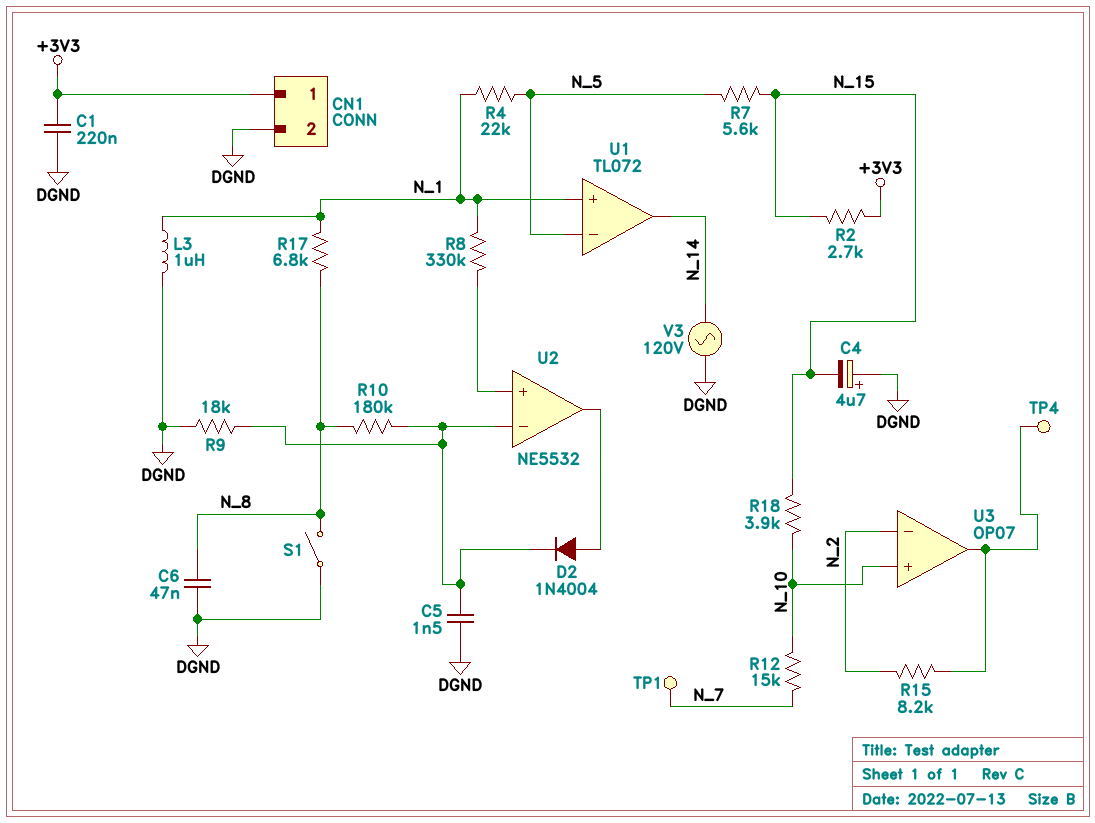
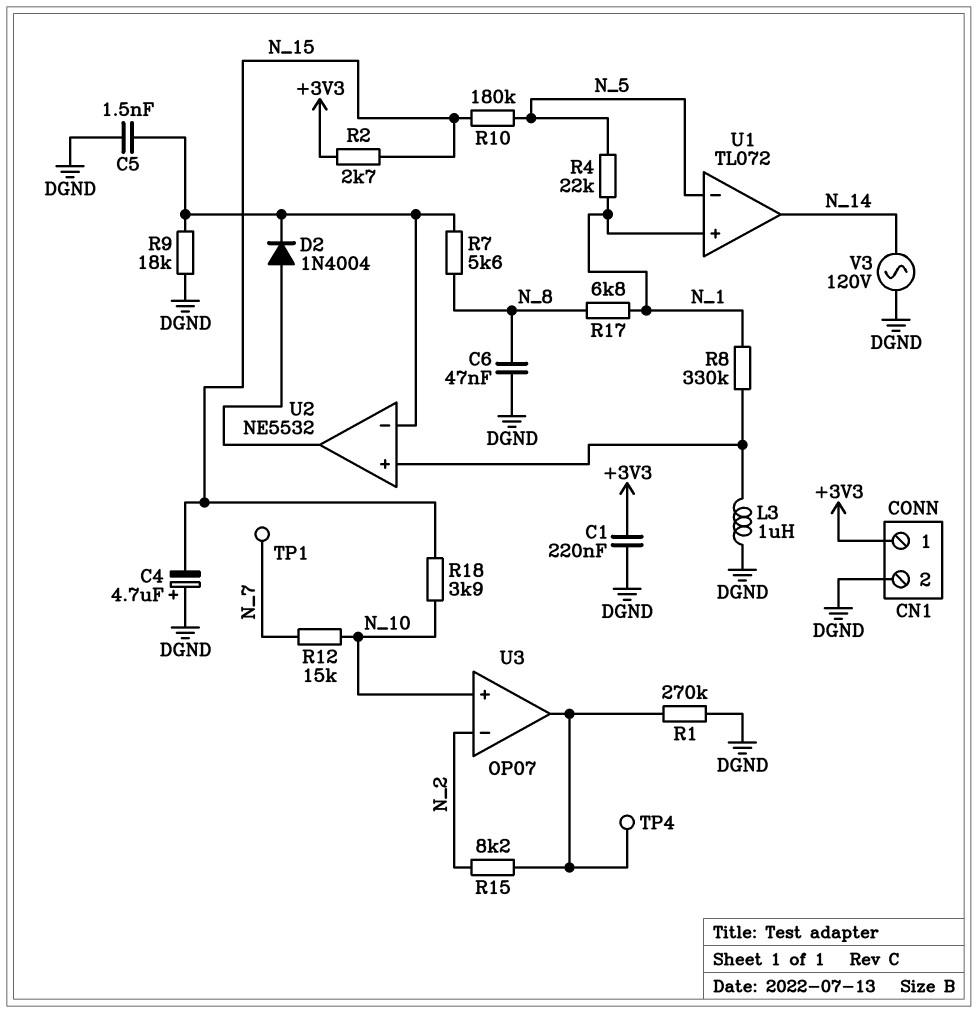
L3: 1uH (DGND, N_1) -> 1uH (DGND, U2/in+)
R1: none -> 270k (DGND, U3/out)
R7: 5.6k (N_5, N_15) -> 5.6k (N_8, U2/in-)
R10: 180k (N_8, U2/in-) -> 180k (N_5, N_15)
S1: switch (DGND, N_8) -> none

